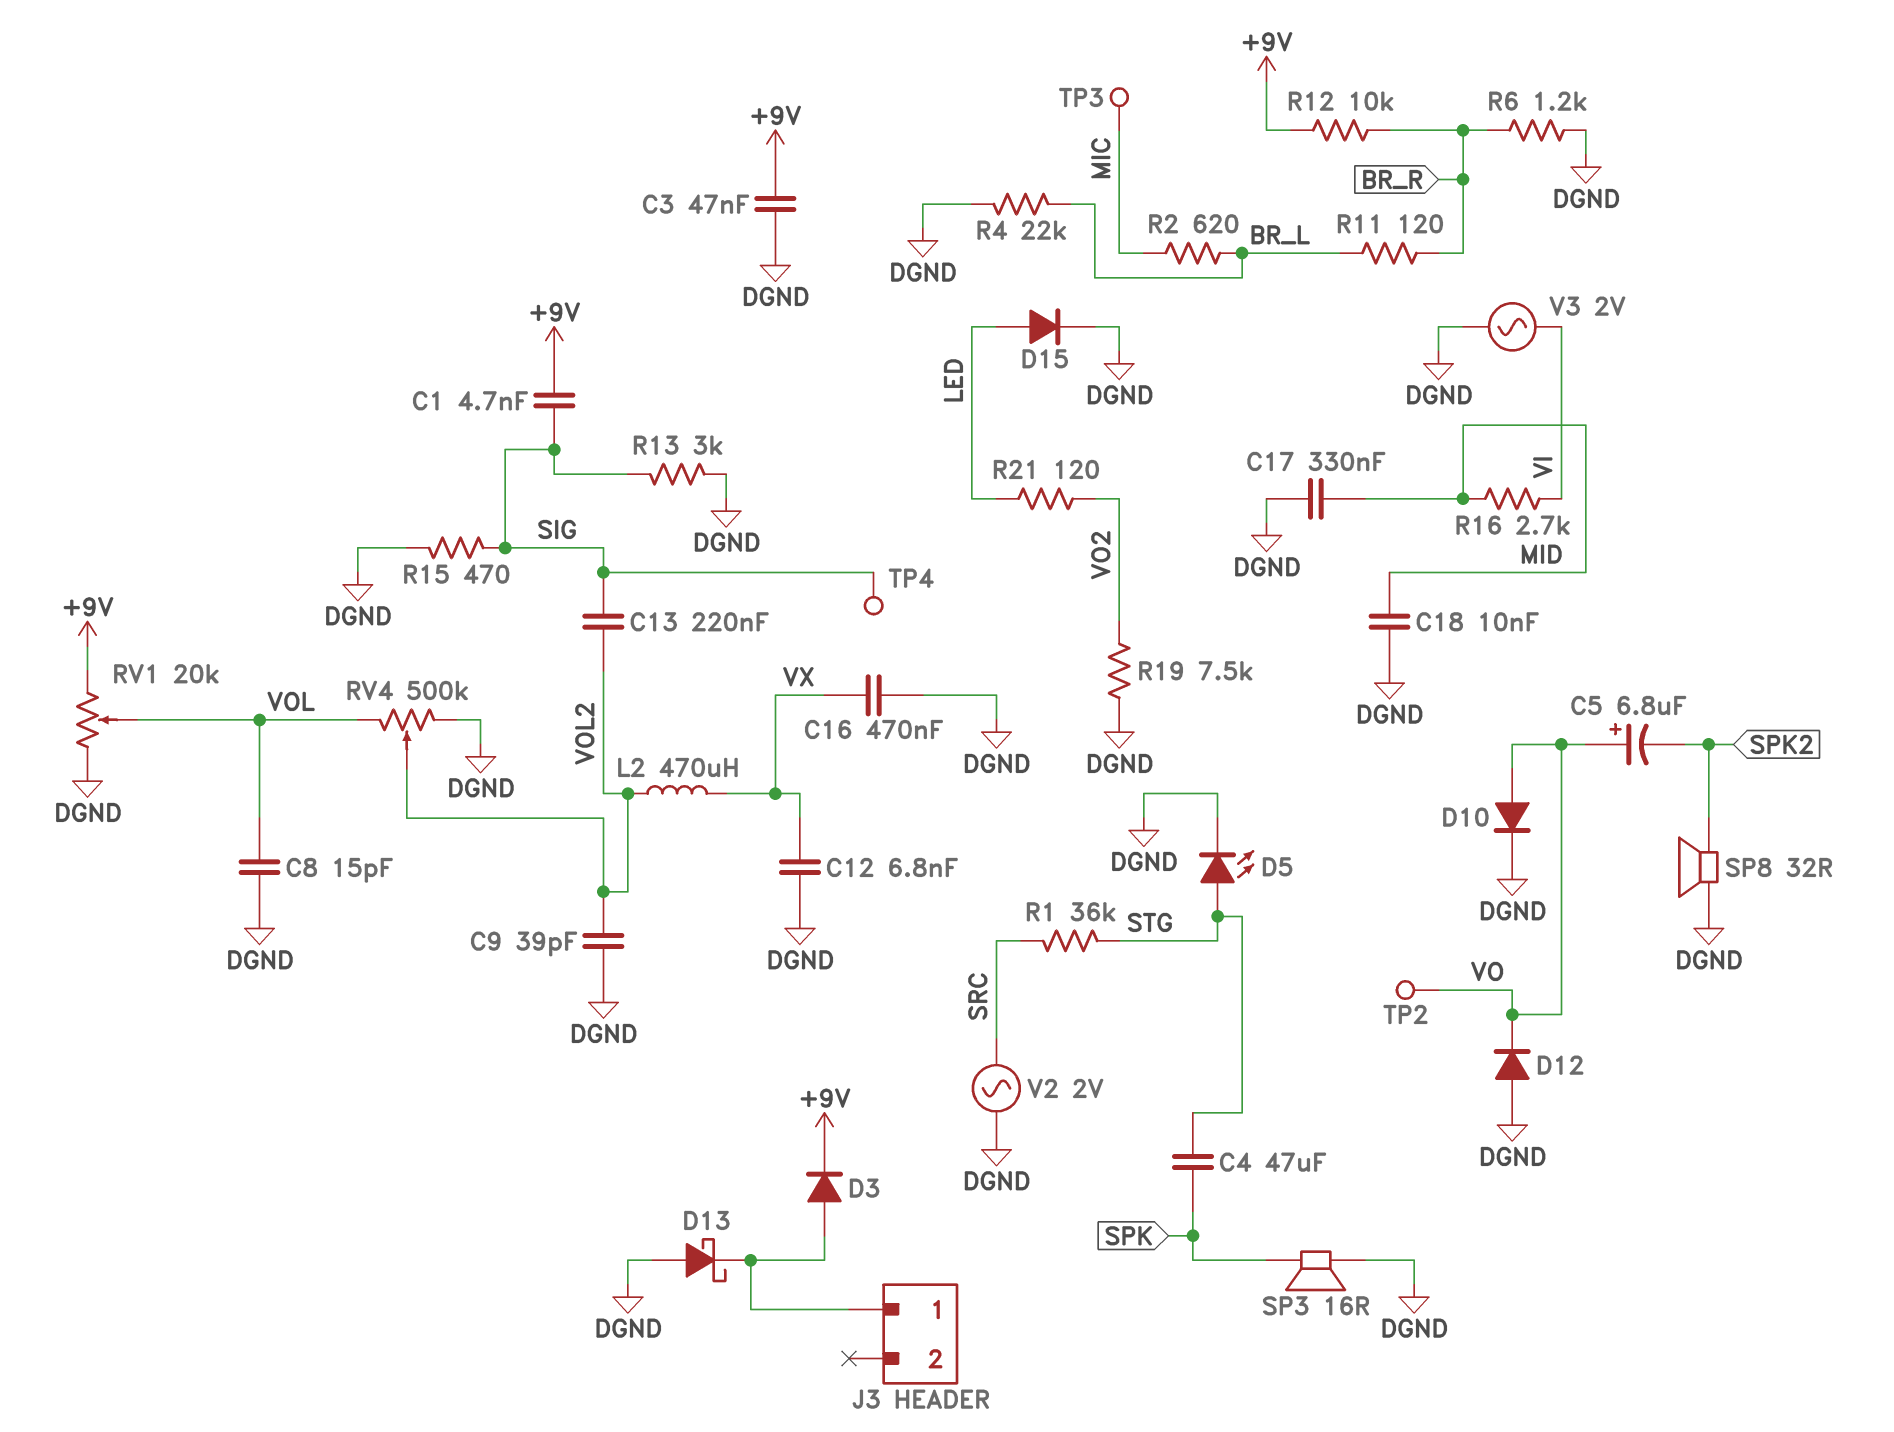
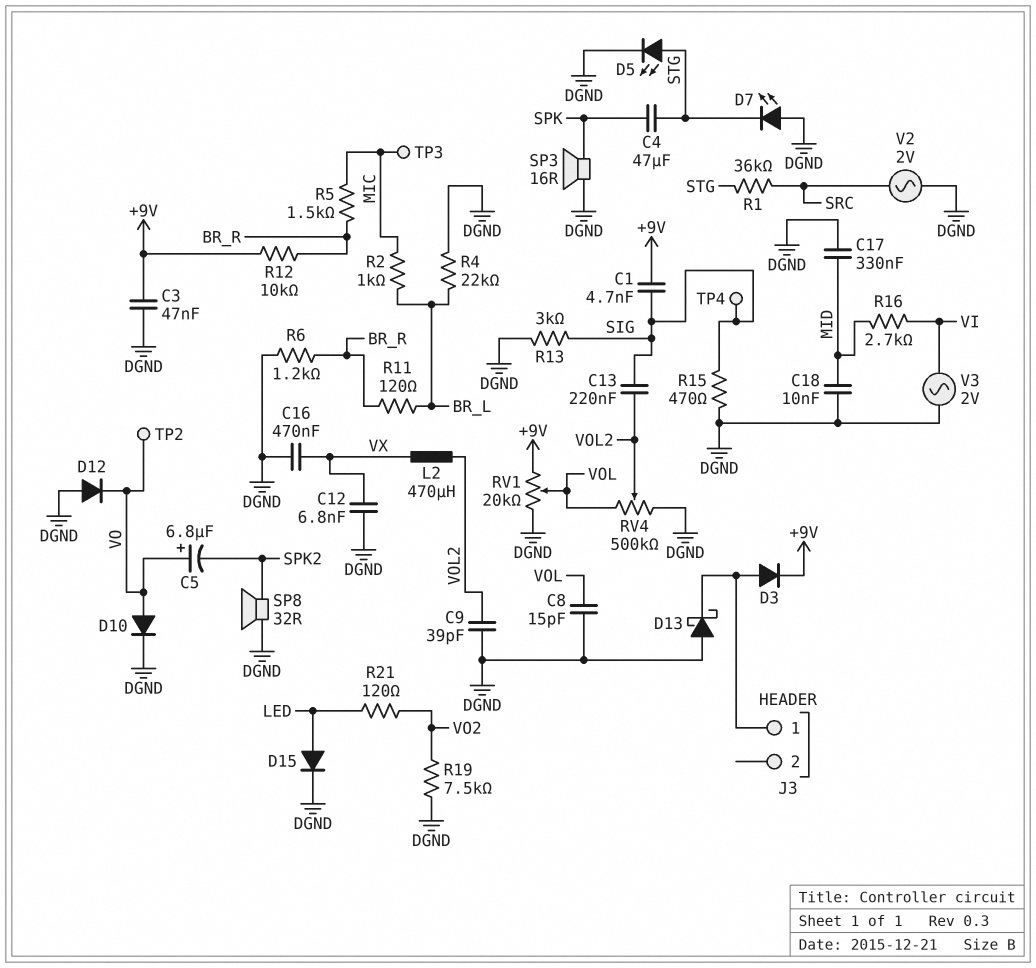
D7: none -> LED (A DGND, K STG)
R2: 620 (BR_L, MIC) -> 1k (BR_L, MIC)
R5: none -> 1.5k (BR_R, MIC)

